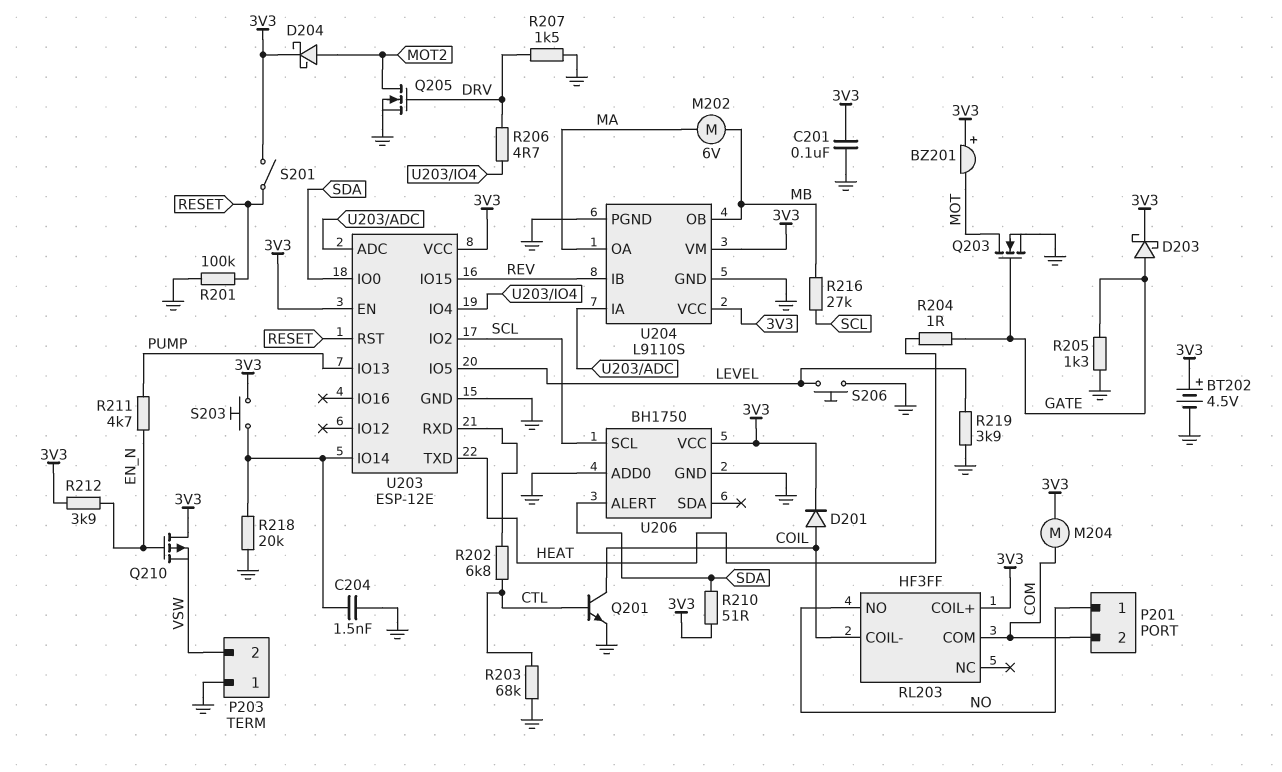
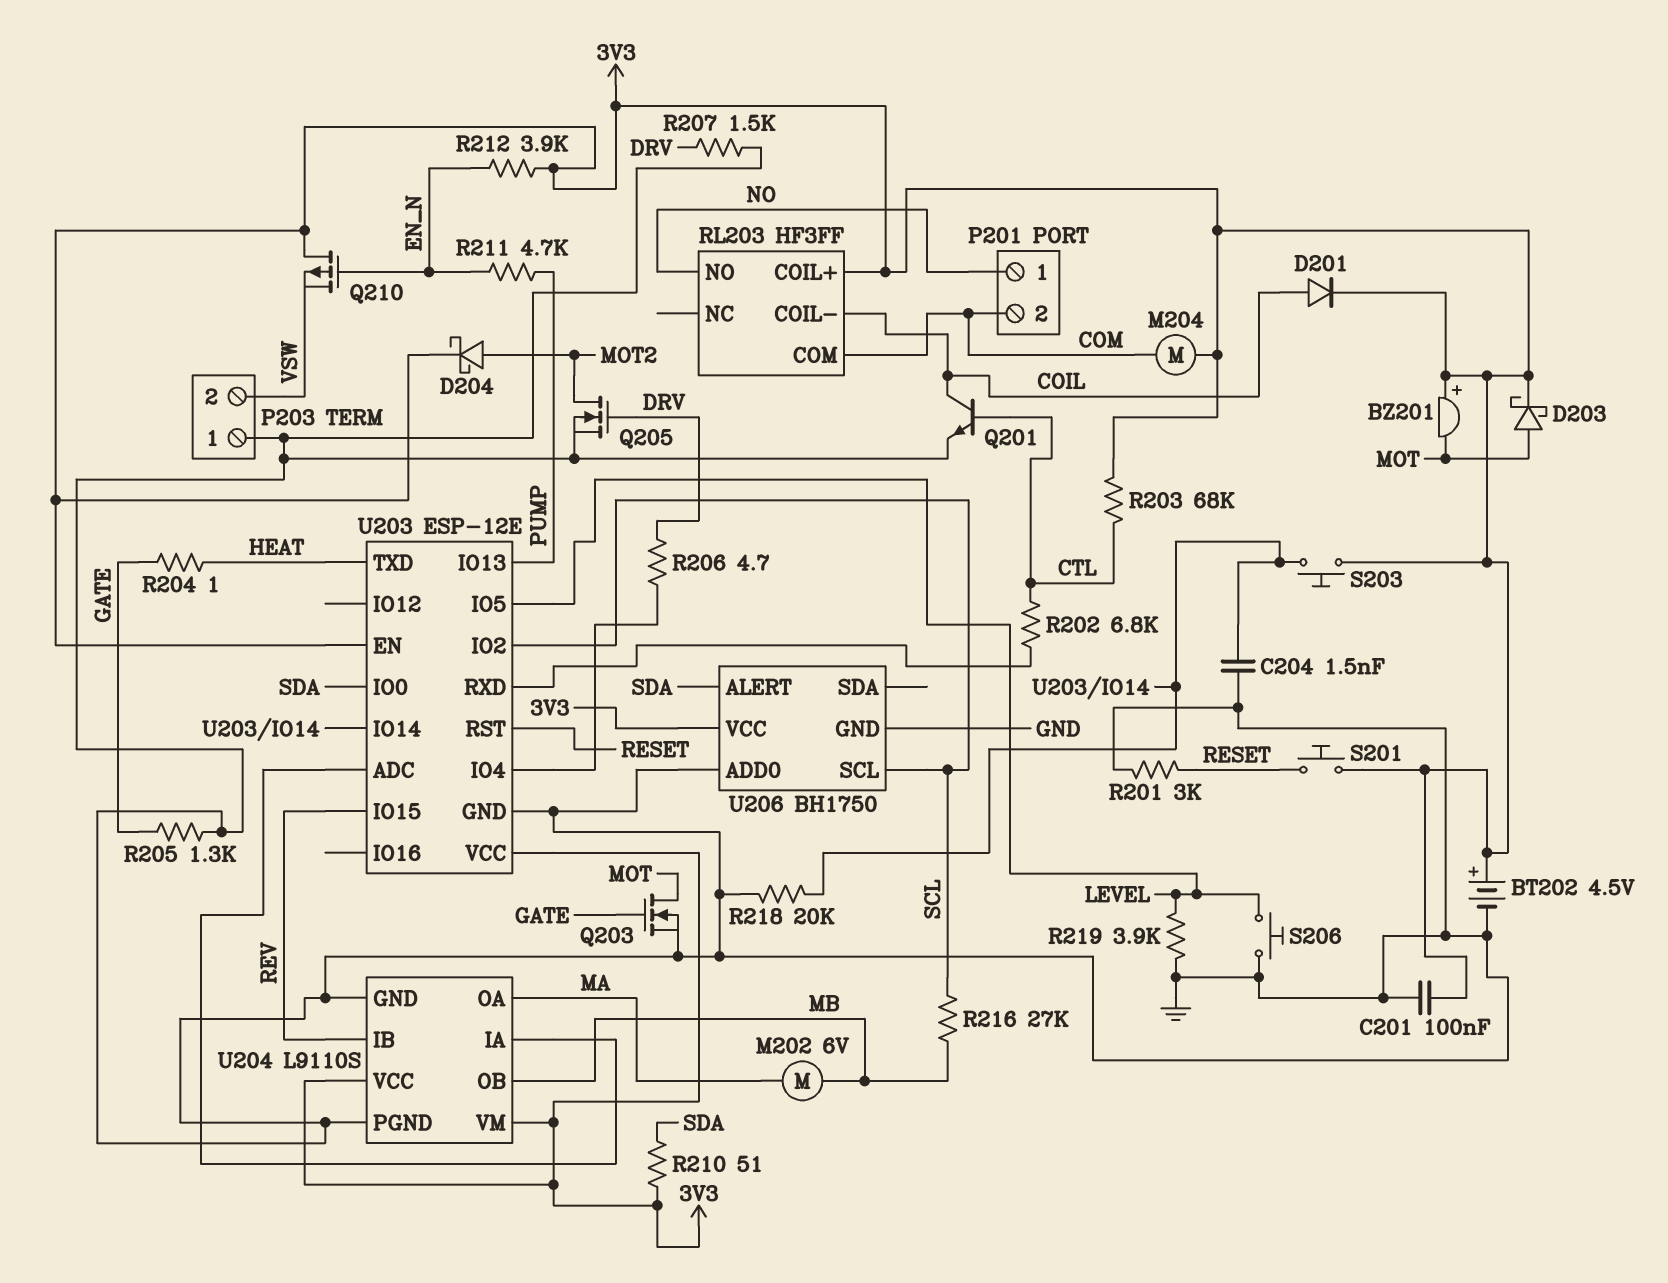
D203: schottky (A GATE, K 3V3) -> schottky (A MOT, K 3V3)
R201: 100k (GND, RESET) -> 3k (GND, RESET)
R203: 68k (CTL, GND) -> 68k (3V3, CTL)
S201: switch (3V3, RESET) -> button (3V3, RESET)

